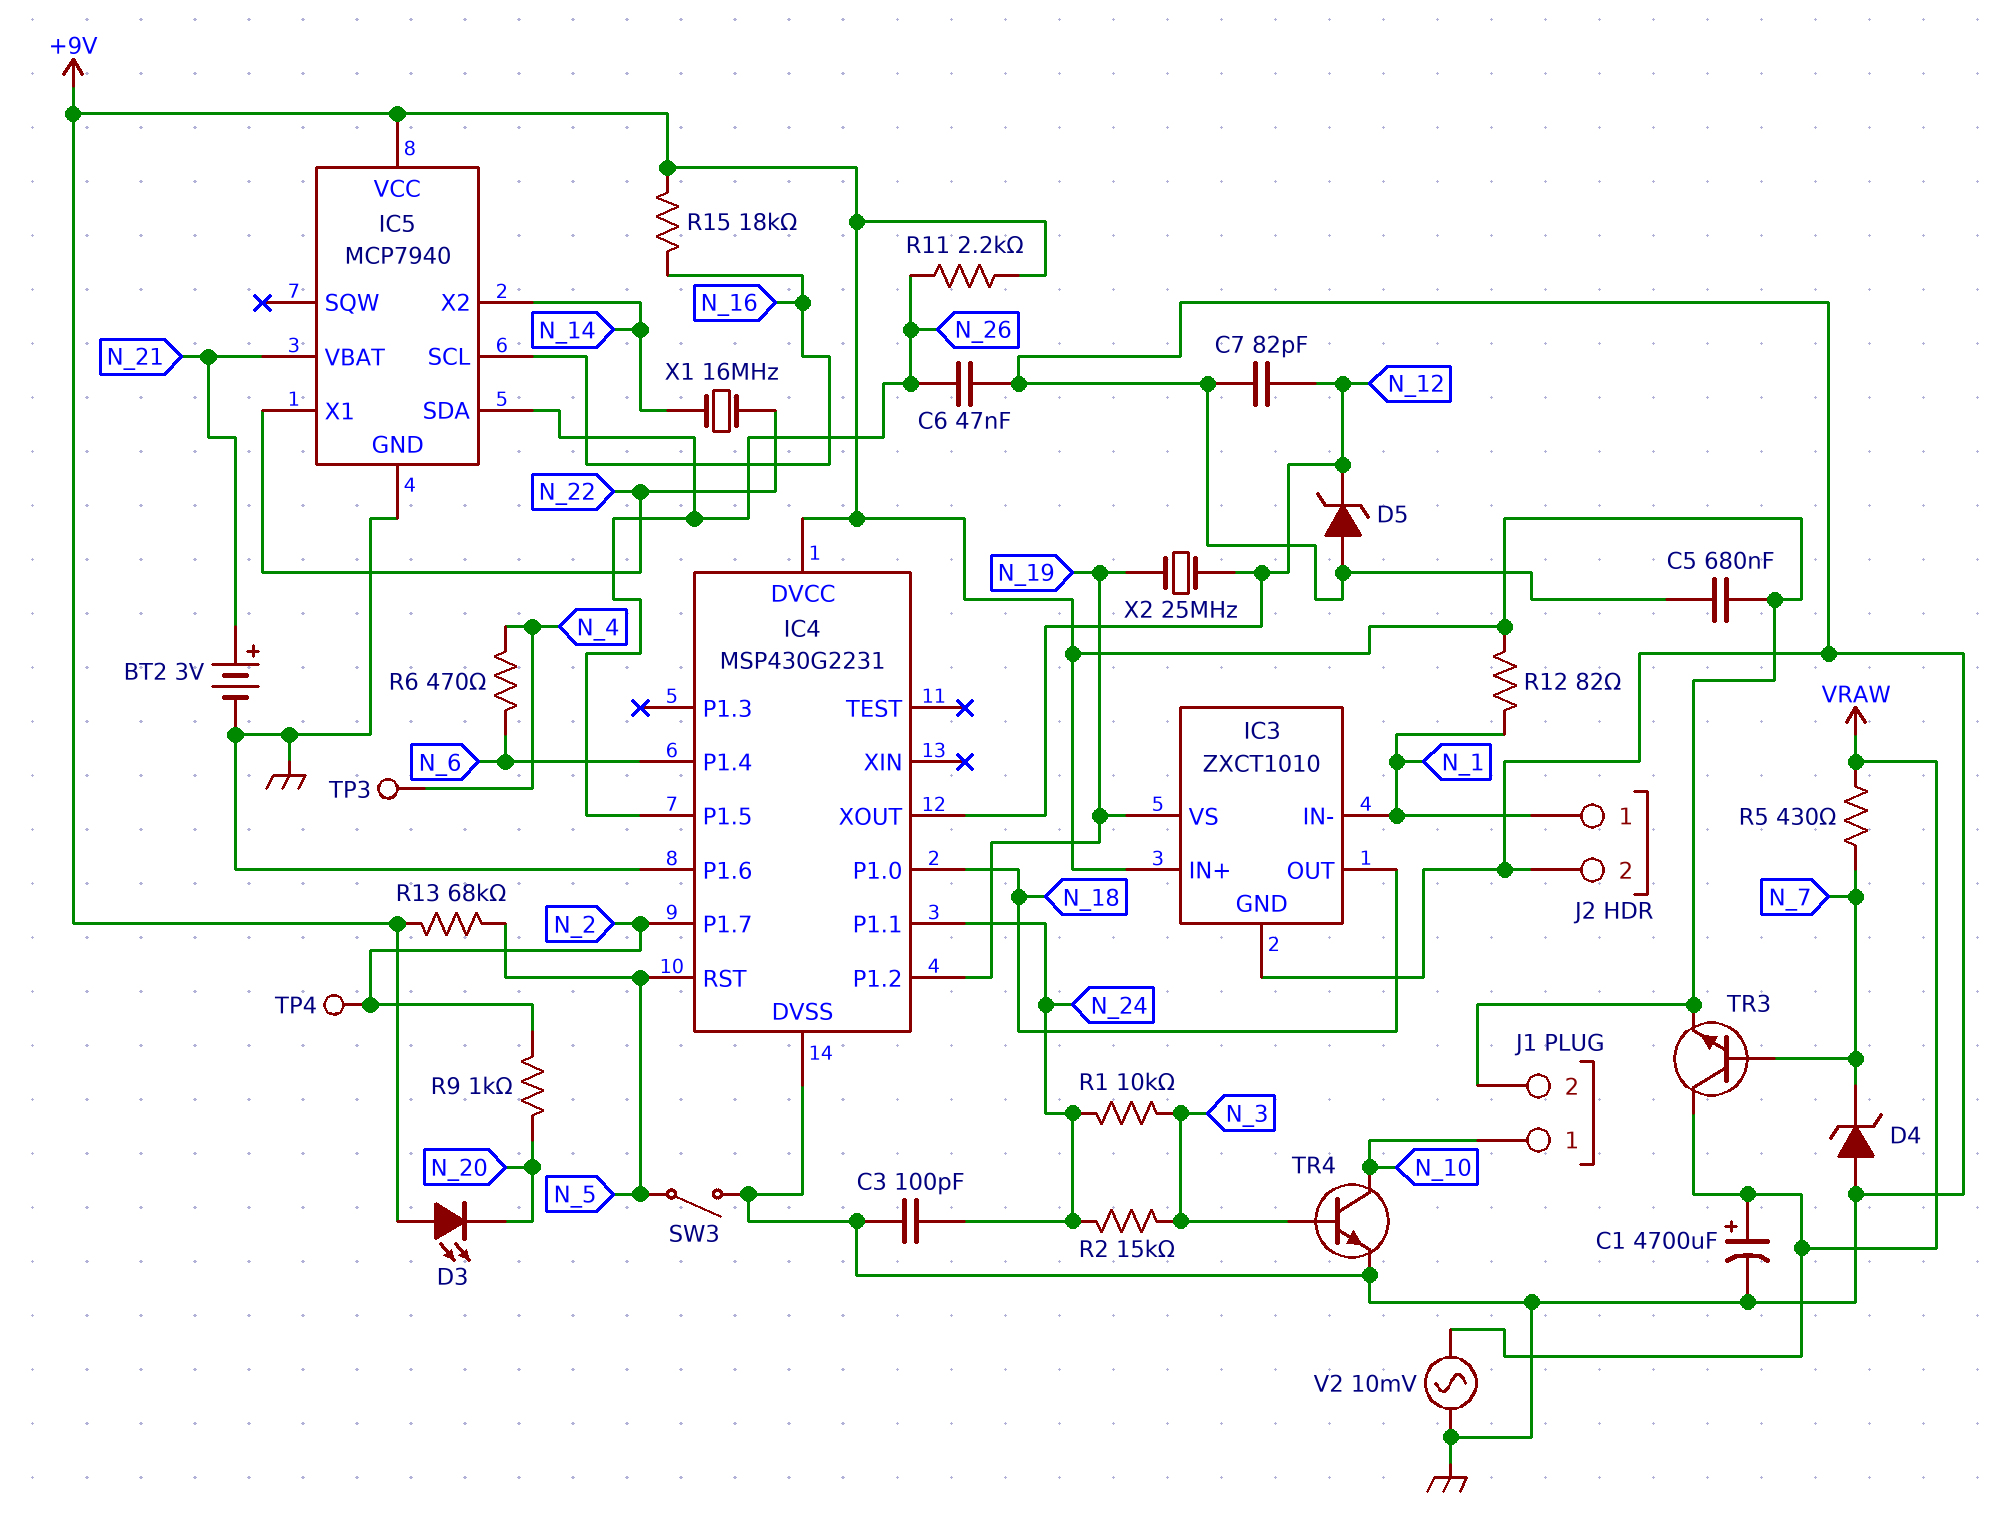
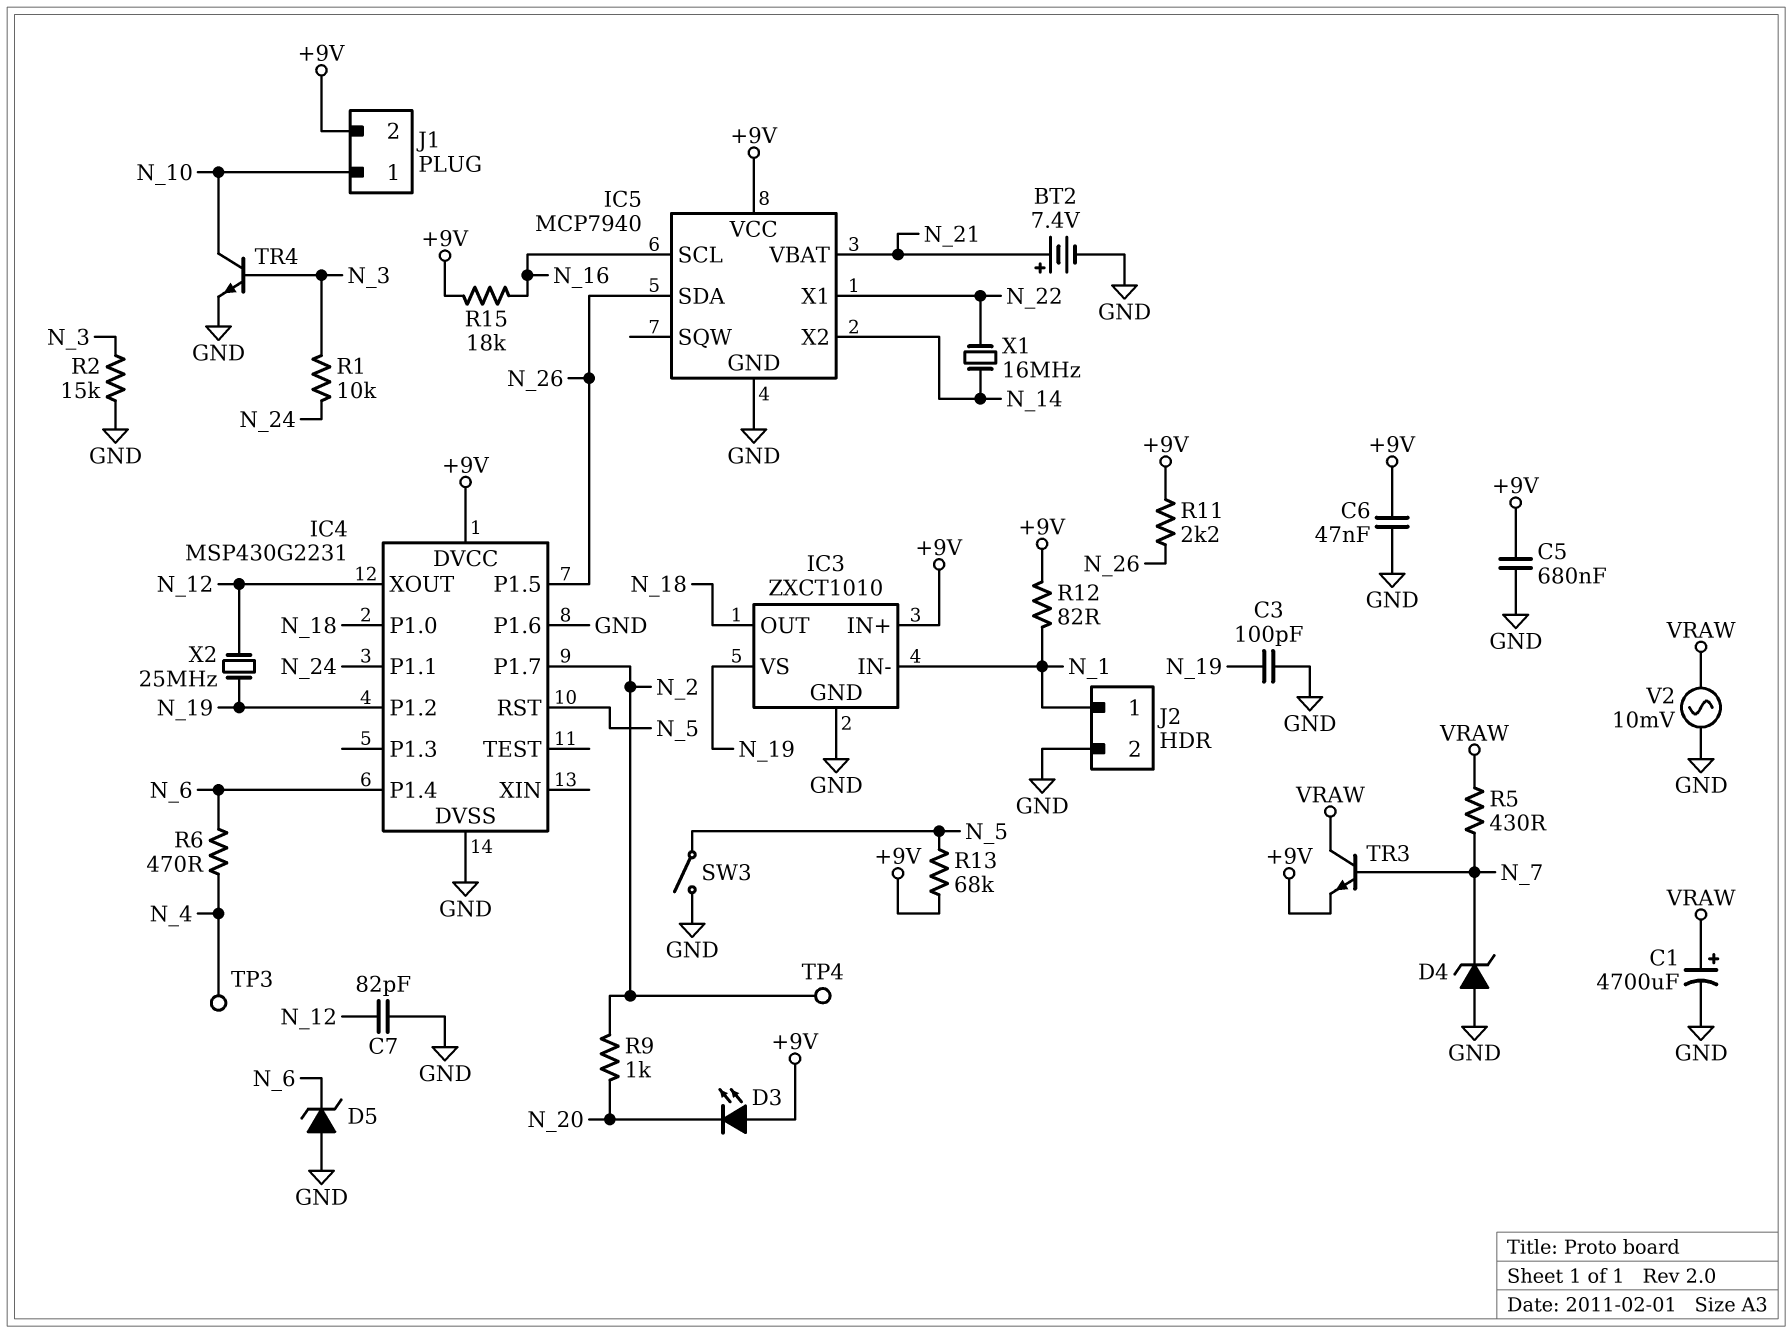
BT2: 3V (plus N_21, minus GND) -> 7.4V (plus N_21, minus GND)
C3: 100pF (GND, N_24) -> 100pF (GND, N_19)
C6: 47nF (GND, N_26) -> 47nF (+9V, GND)
D5: zener (A GND, K N_12) -> zener (A GND, K N_6)
R2: 15k (N_3, N_24) -> 15k (GND, N_3)

